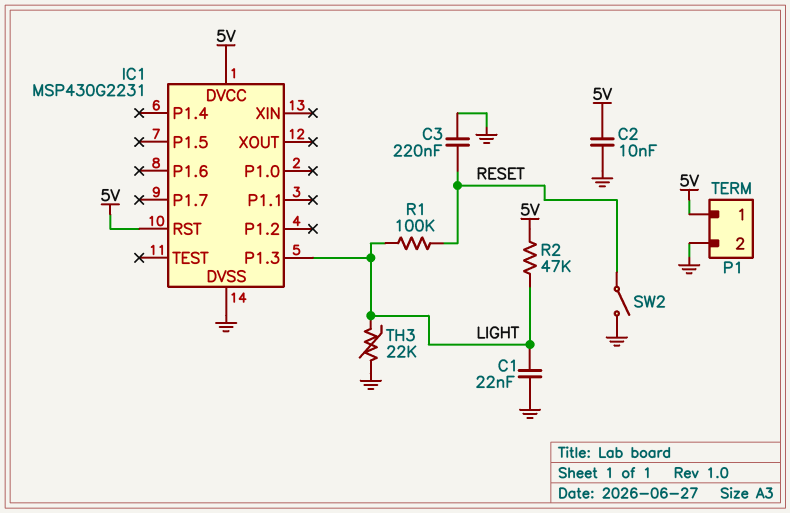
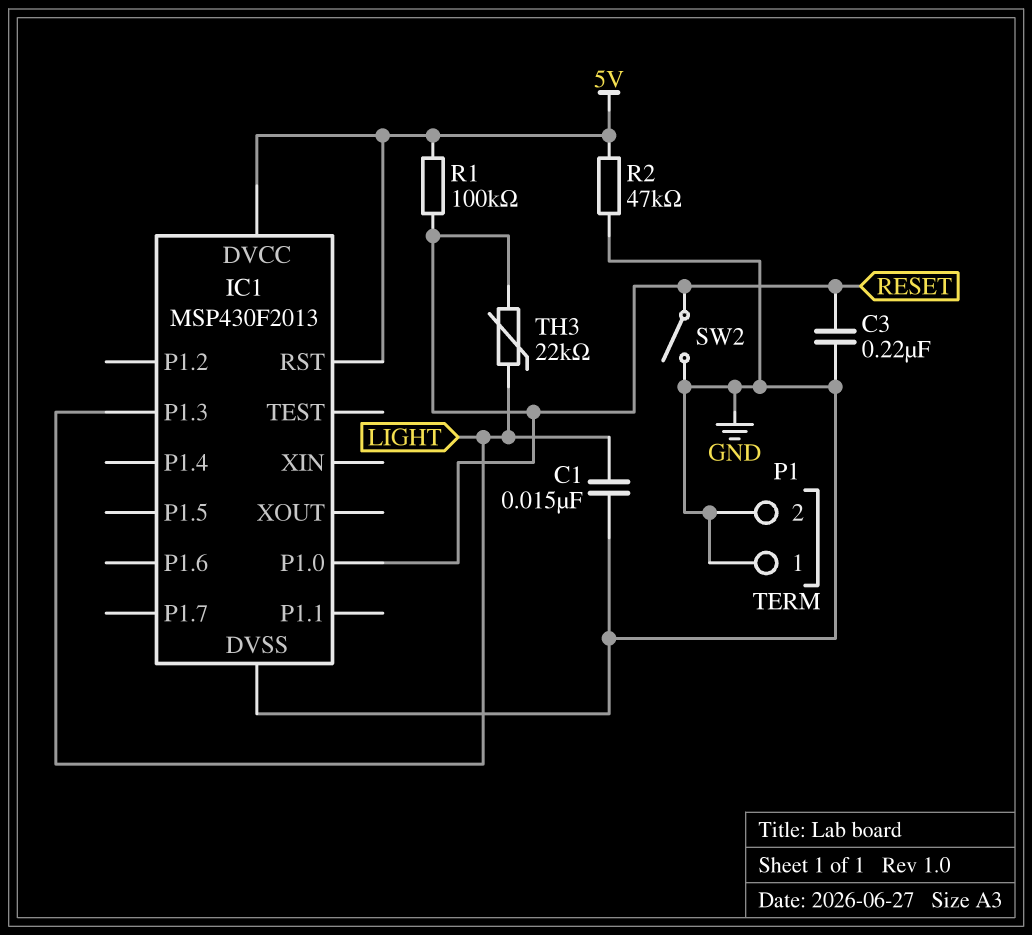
C1: 22nF (GND, LIGHT) -> 15nF (GND, LIGHT)
C2: 10nF (5V, GND) -> none
IC1: MSP430G2231 -> MSP430F2013
IC1 pin P1.0: none -> RESET
P1 pin 1: 5V -> GND
R1: 100k (LIGHT, RESET) -> 100k (5V, RESET)
R2: 47k (5V, LIGHT) -> 47k (5V, GND)
TH3: 22k (GND, LIGHT) -> 22k (LIGHT, RESET)

